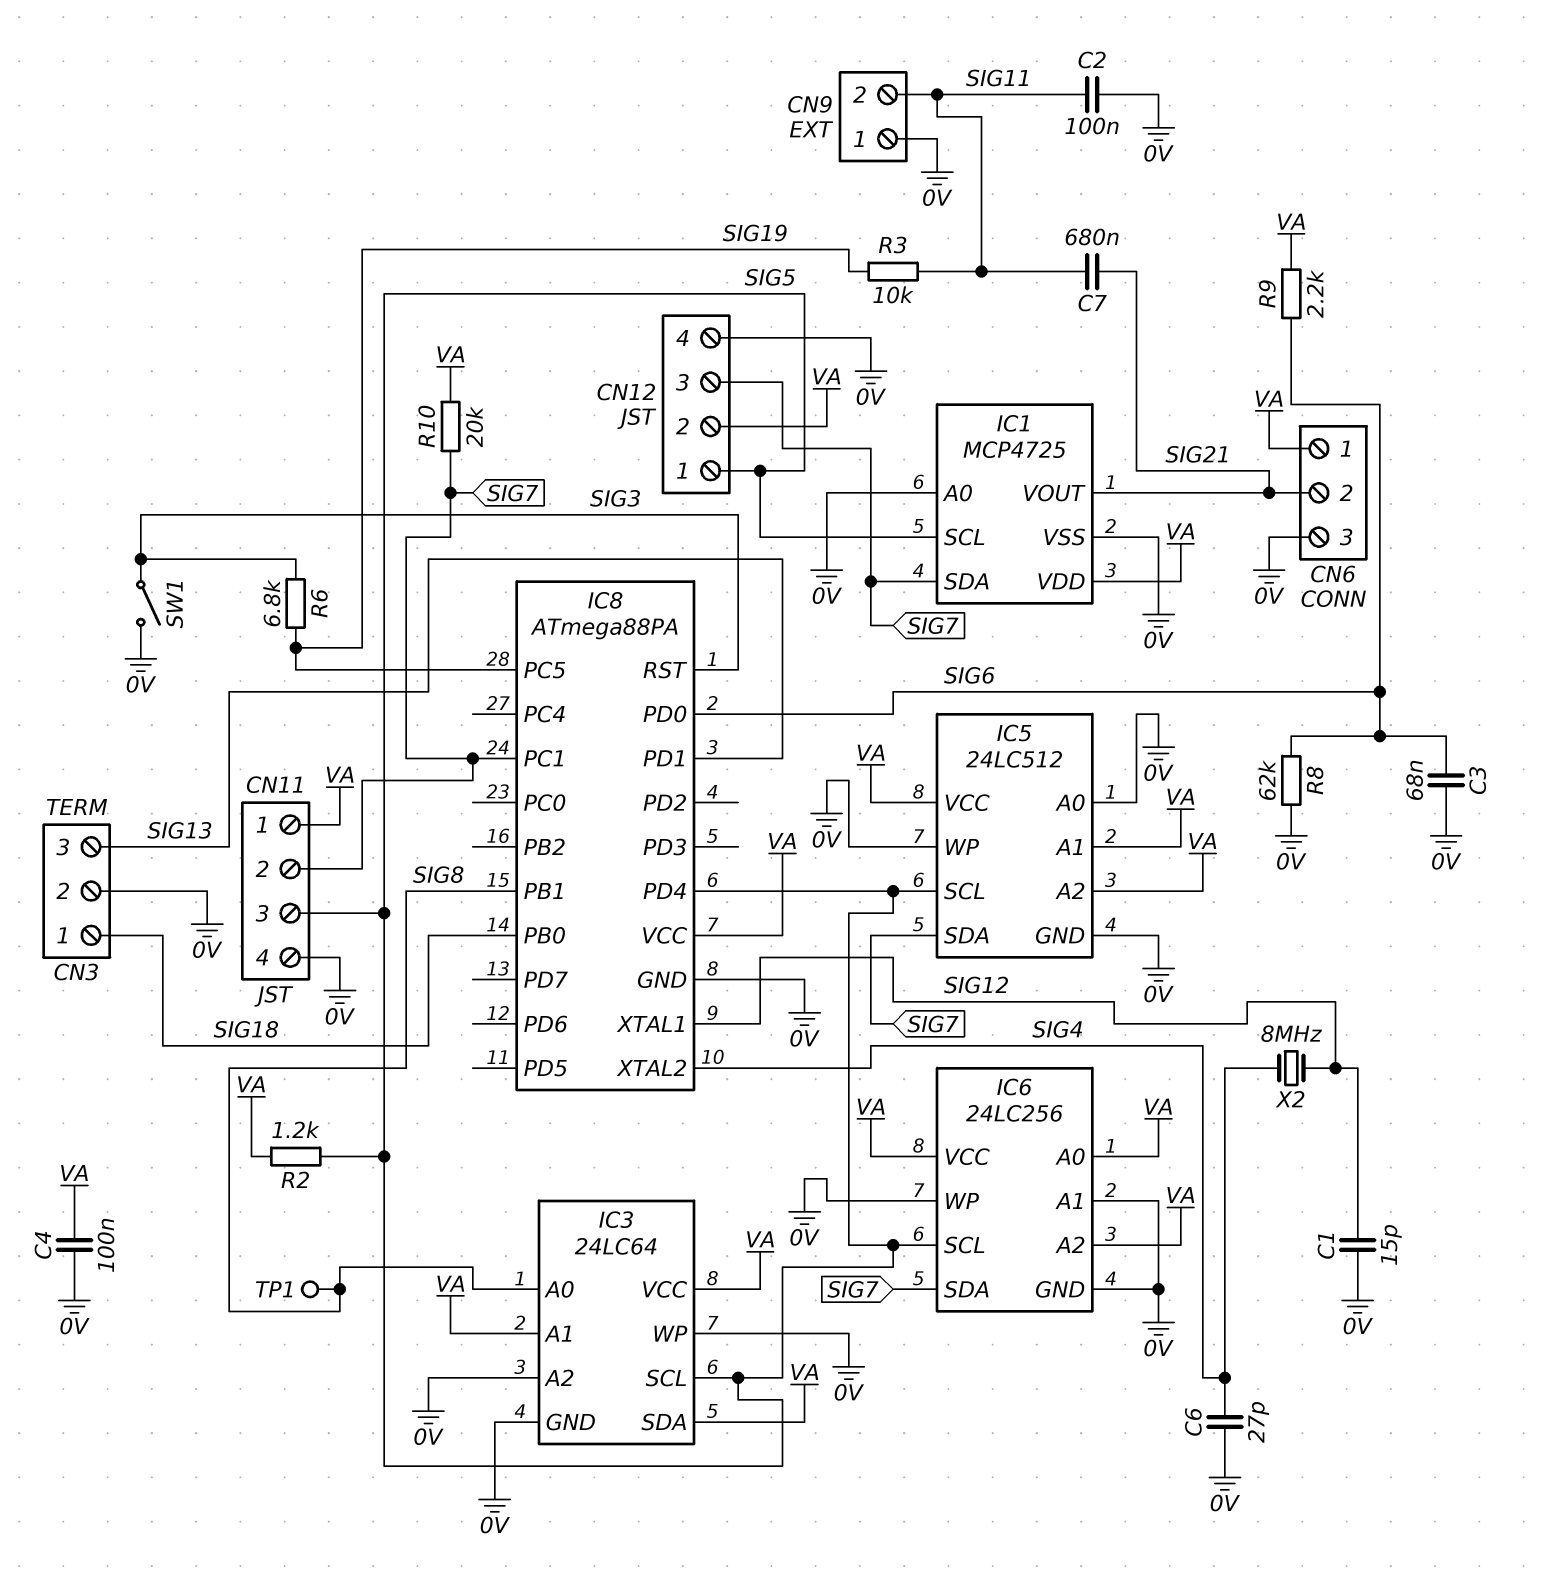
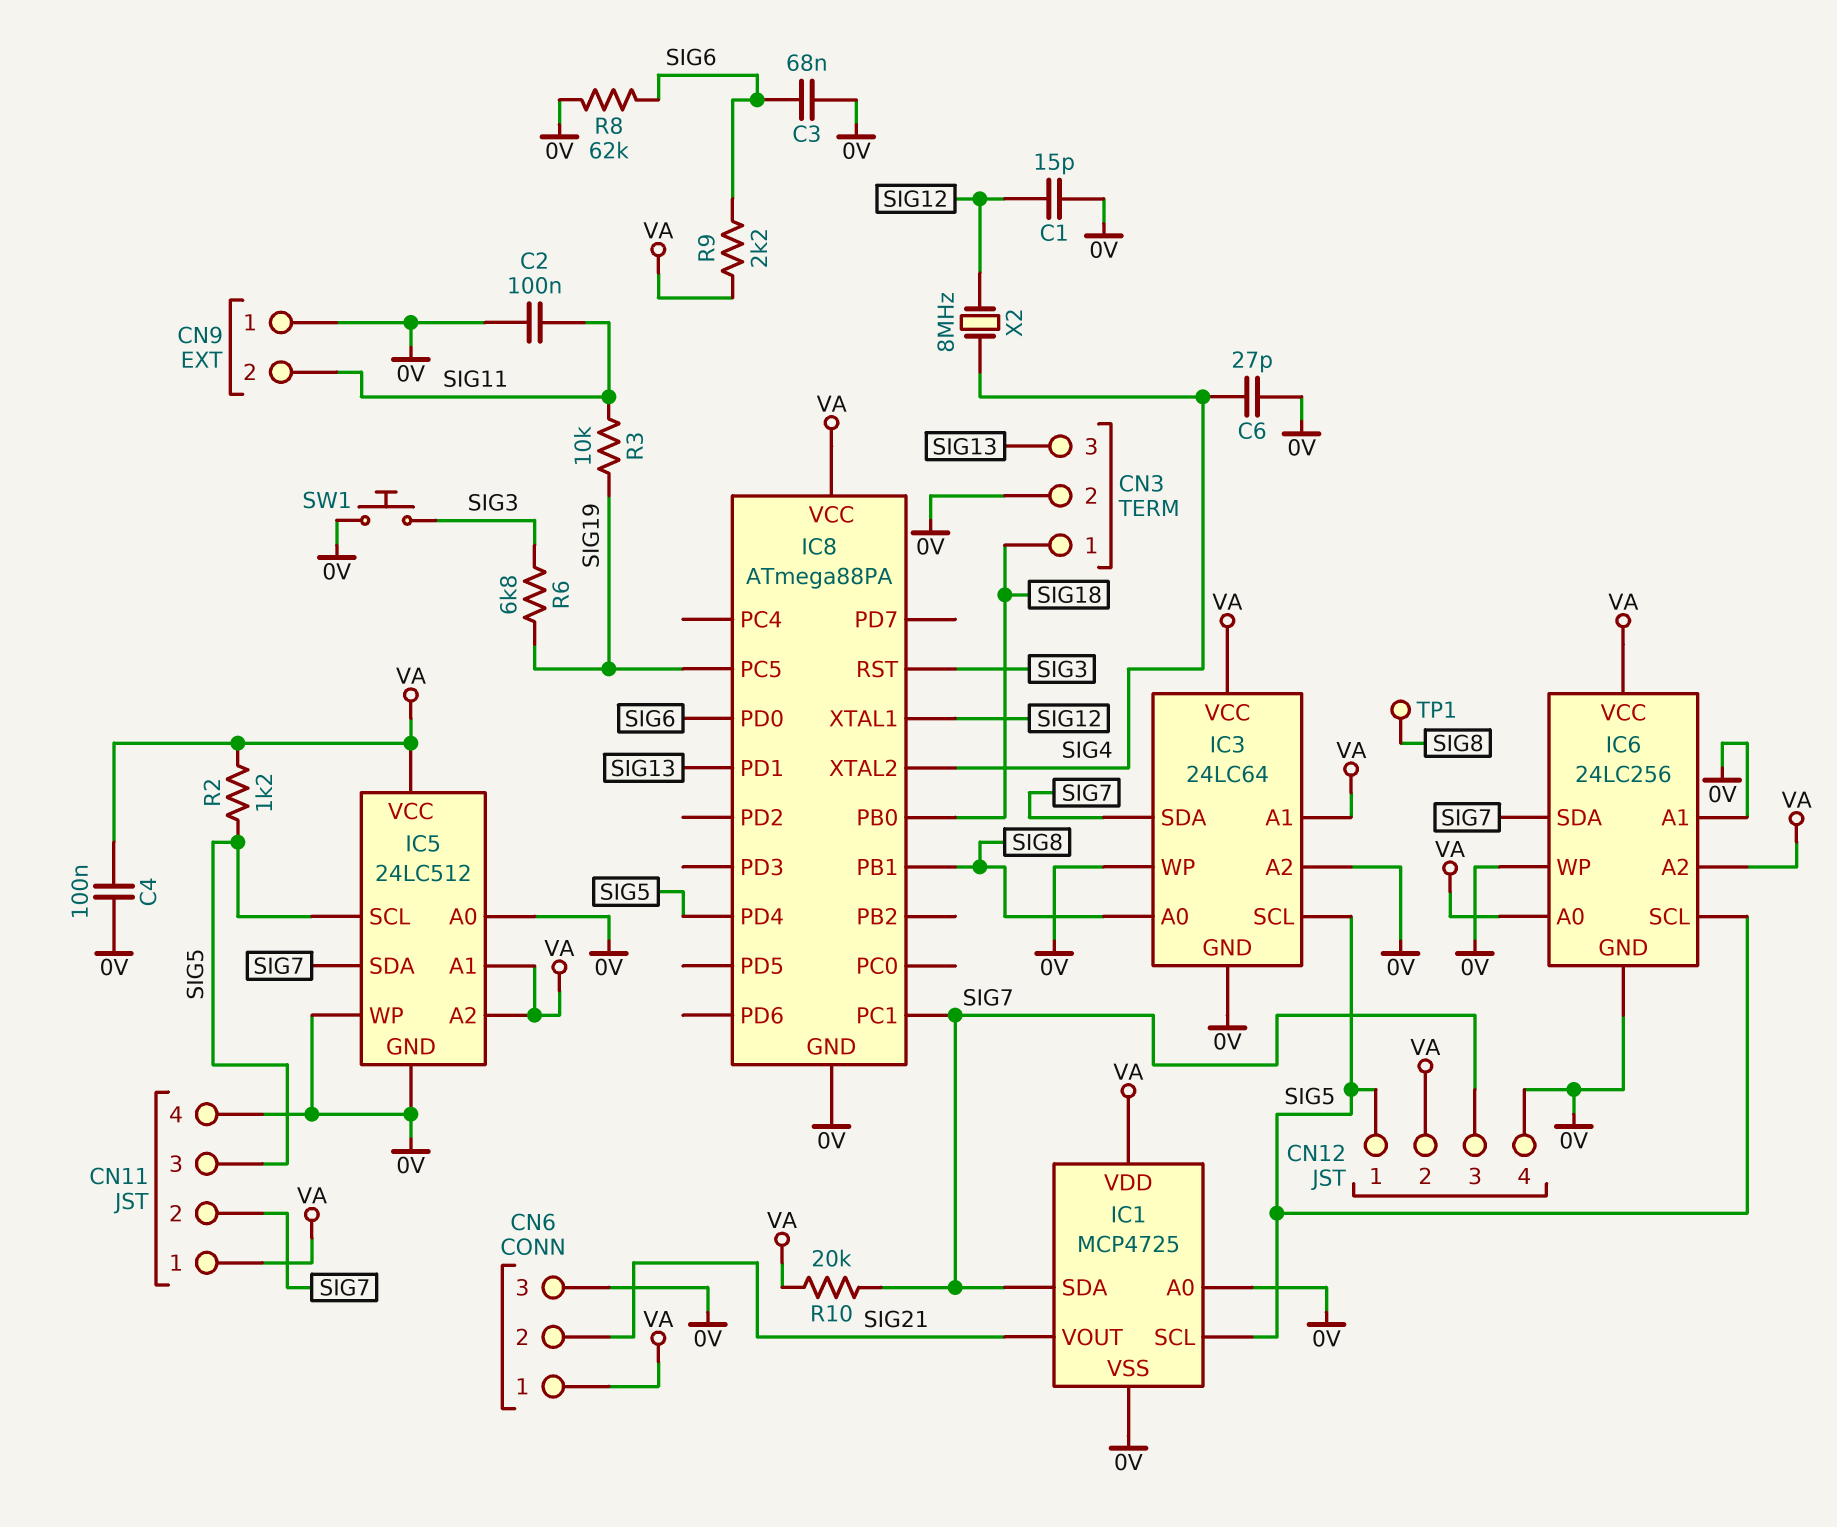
C7: 680nF (SIG11, SIG21) -> none
IC3 pin SDA: VA -> SIG7
SW1: switch (0V, SIG3) -> button (0V, SIG3)

